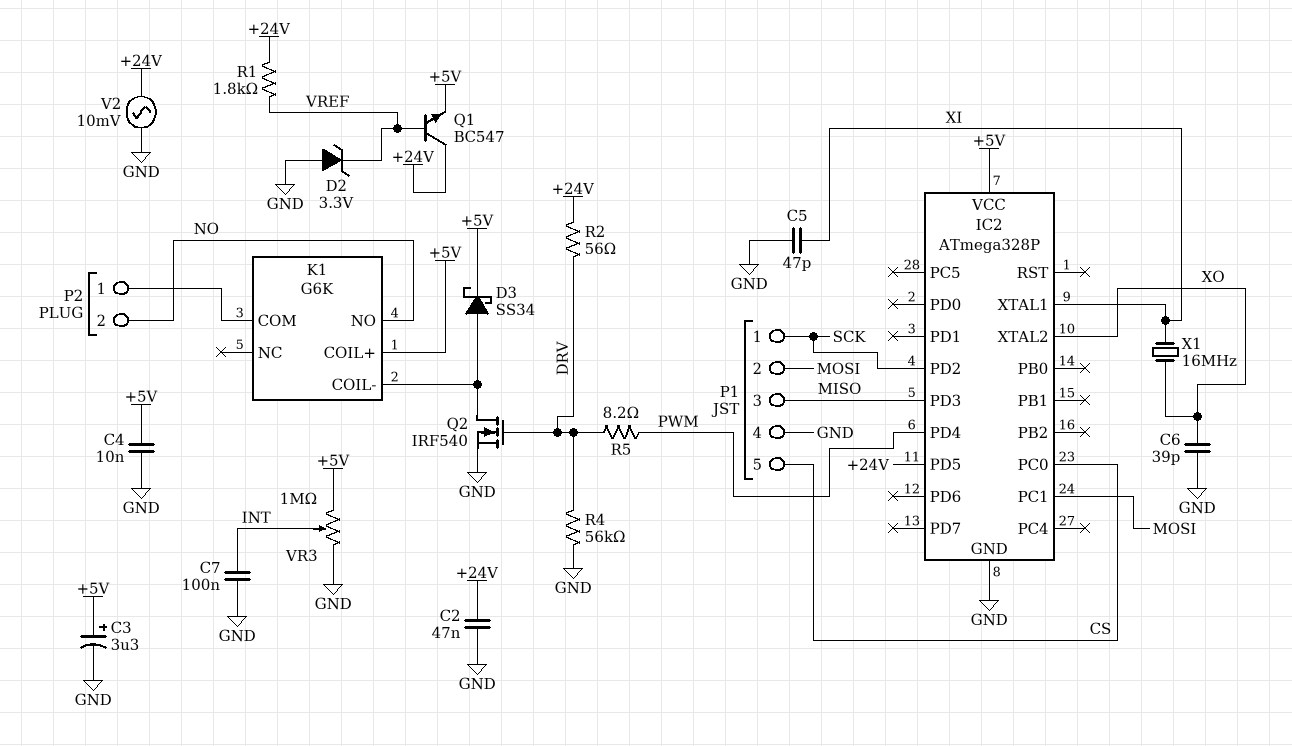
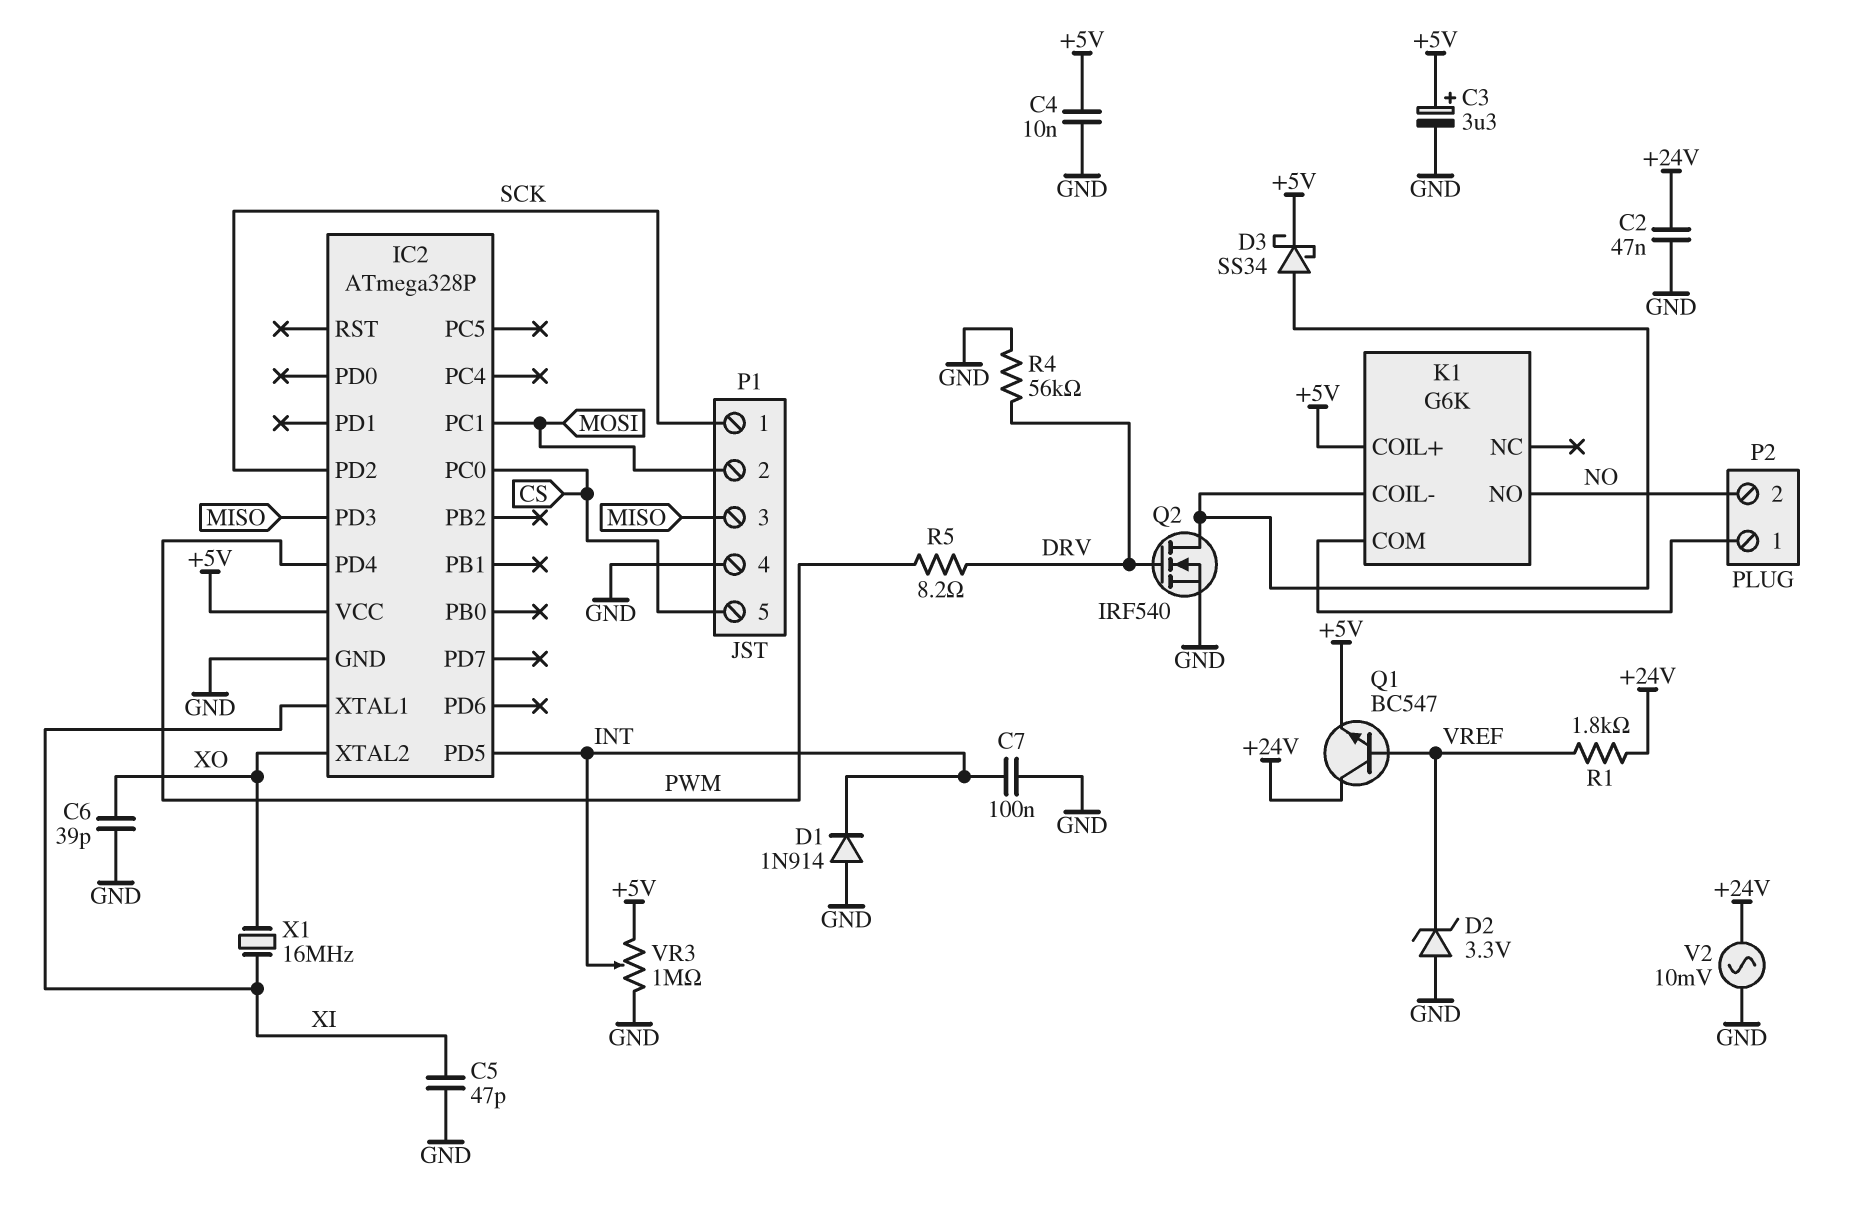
D1: none -> diode 1N914 (A GND, K INT)
IC2 pin PD5: +24V -> INT
R2: 56 (+24V, DRV) -> none

